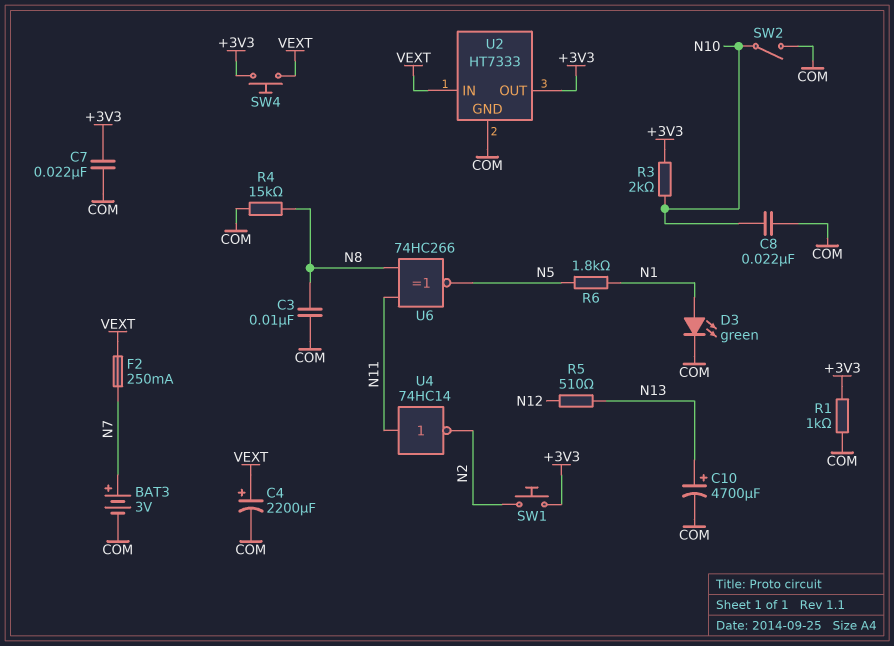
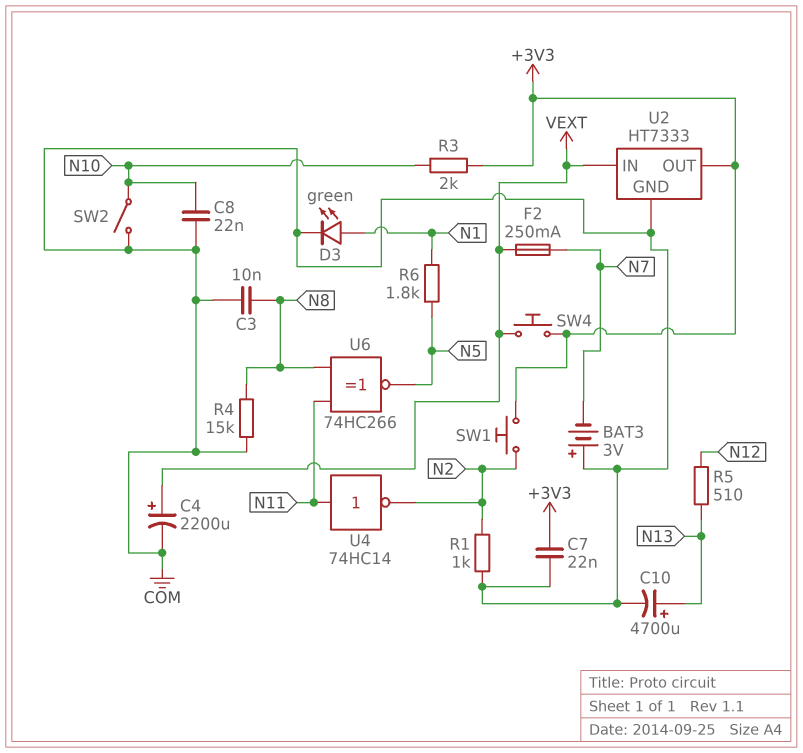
BAT3: 3V (plus N7, minus COM) -> 3V (plus COM, minus N7)
R1: 1k (+3V3, COM) -> 1k (COM, N2)

